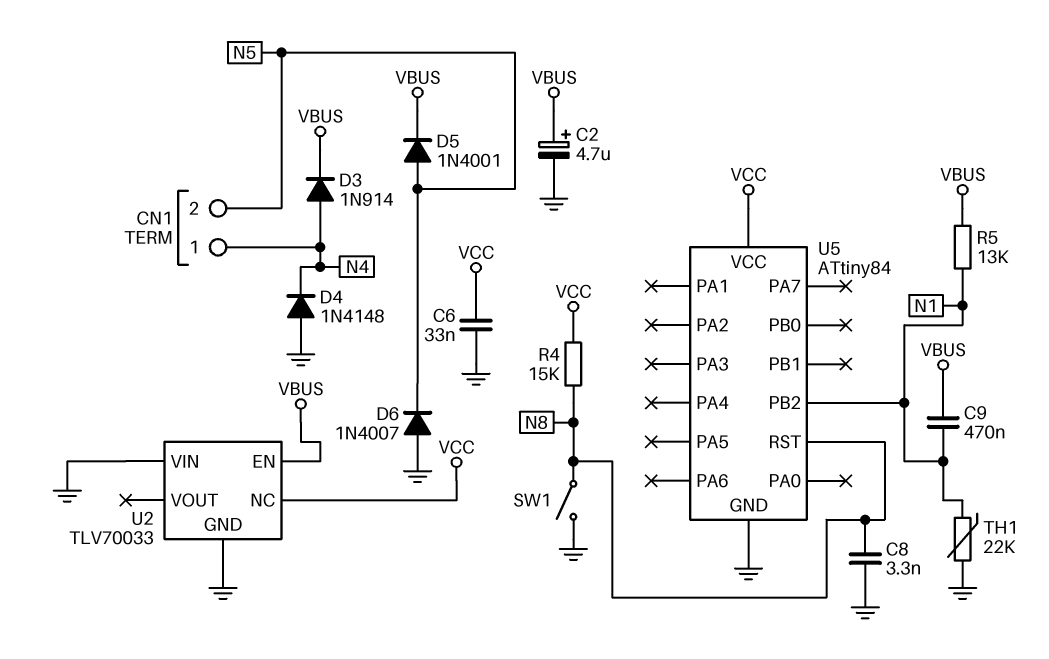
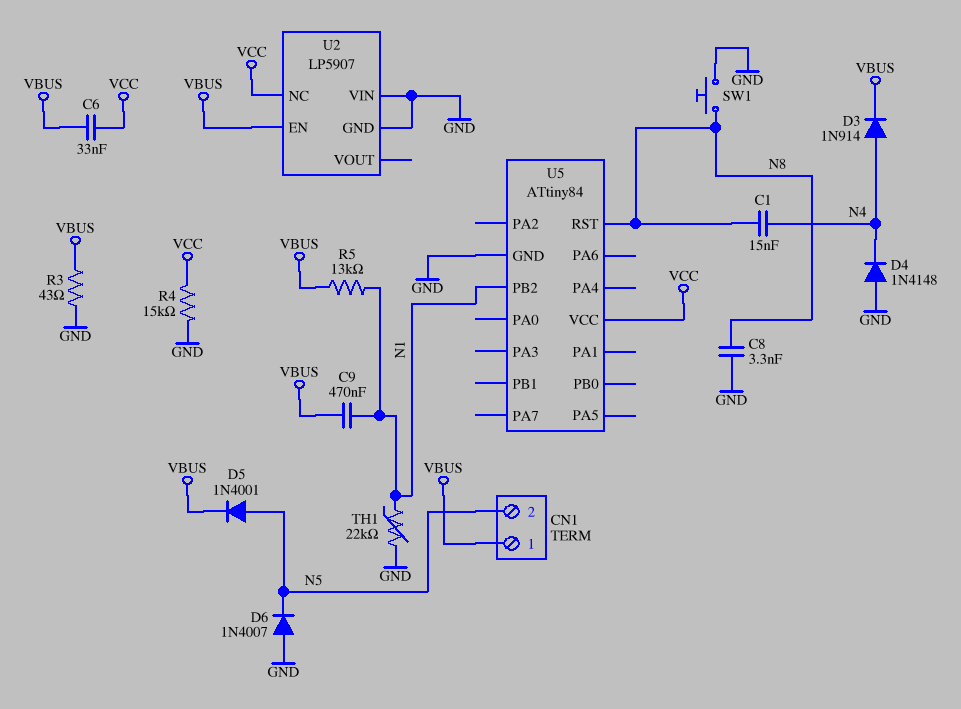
C1: none -> 15nF (N4, N8)
C2: 4.7uF (plus VBUS, minus GND) -> none
C6: 33nF (GND, VCC) -> 33nF (VBUS, VCC)
CN1 pin 1: N4 -> VBUS
R3: none -> 43 (GND, VBUS)
R4: 15k (N8, VCC) -> 15k (GND, VCC)
SW1: switch (GND, N8) -> button (GND, N8)
U2: TLV70033 -> LP5907

